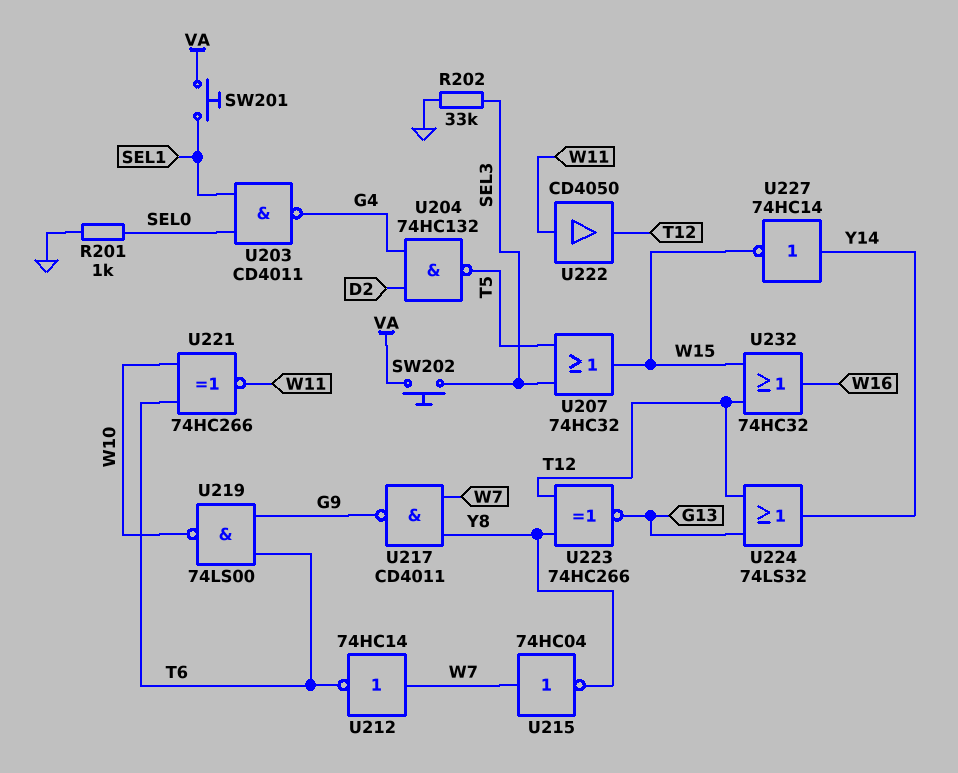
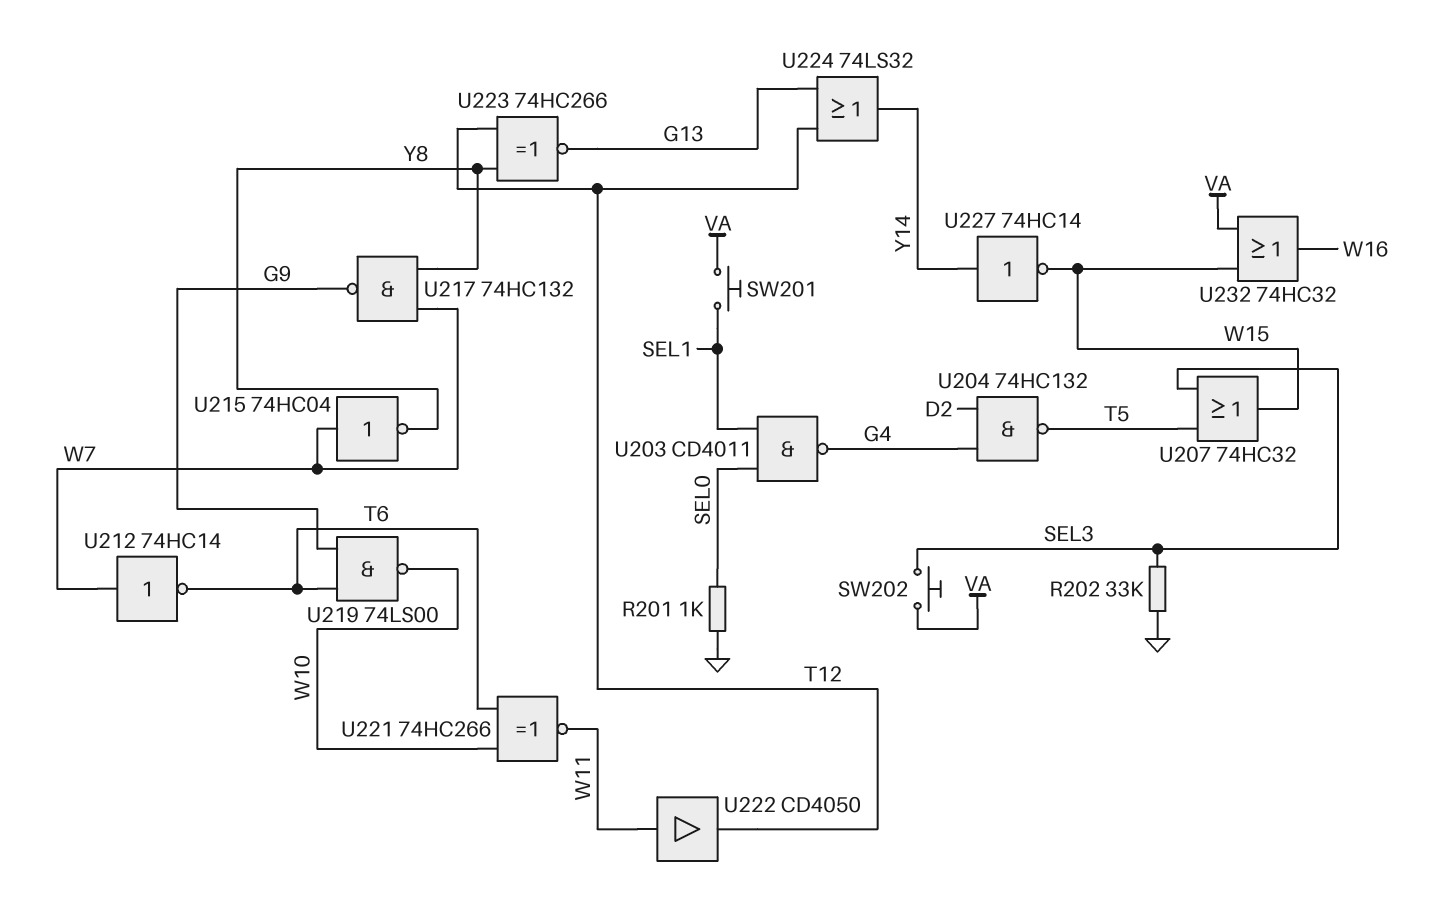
U217: NAND CD4011 (in W7, in Y8, out G9) -> NAND 74HC132 (in W7, in Y8, out G9)
U232: OR 74HC32 (in T12, in W15, out W16) -> OR 74HC32 (in VA, in W15, out W16)

